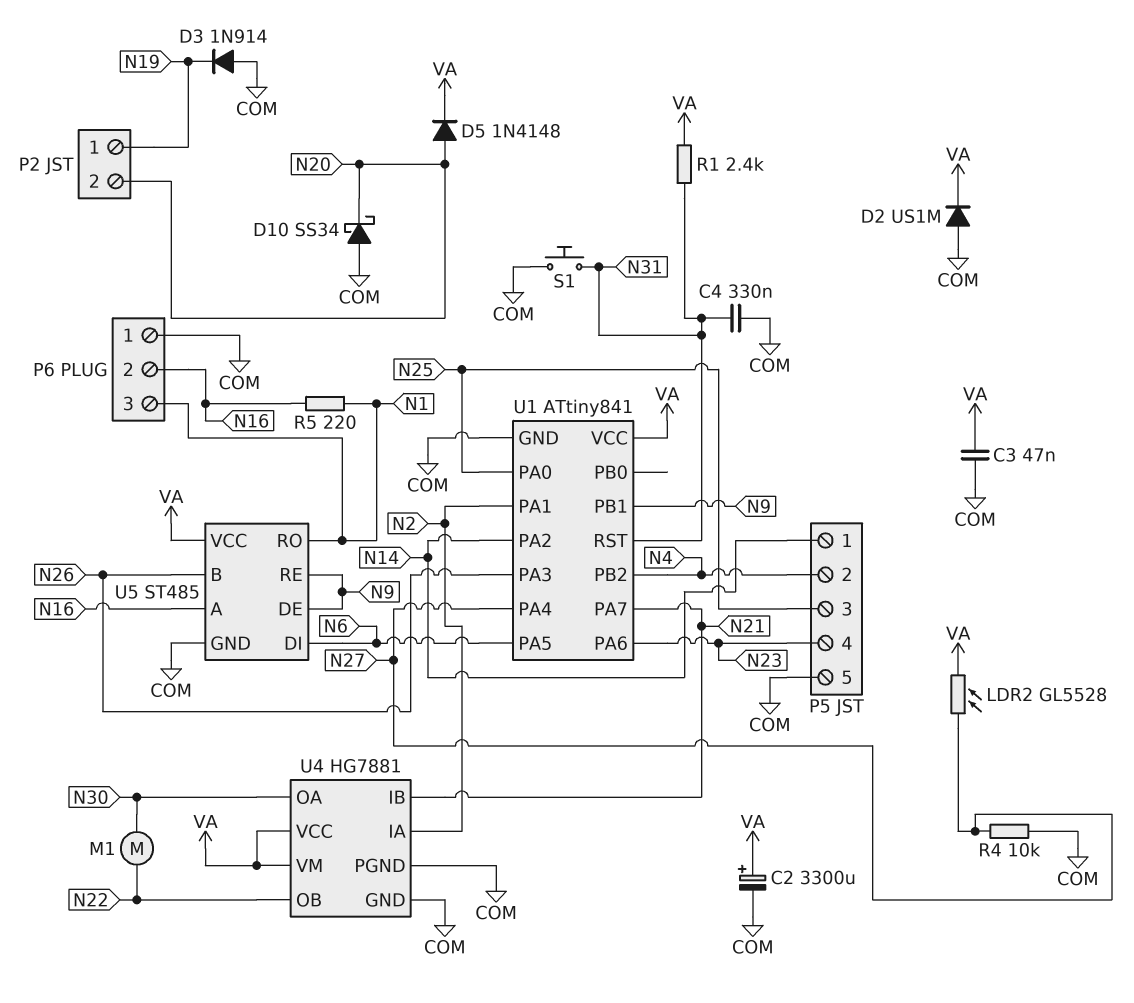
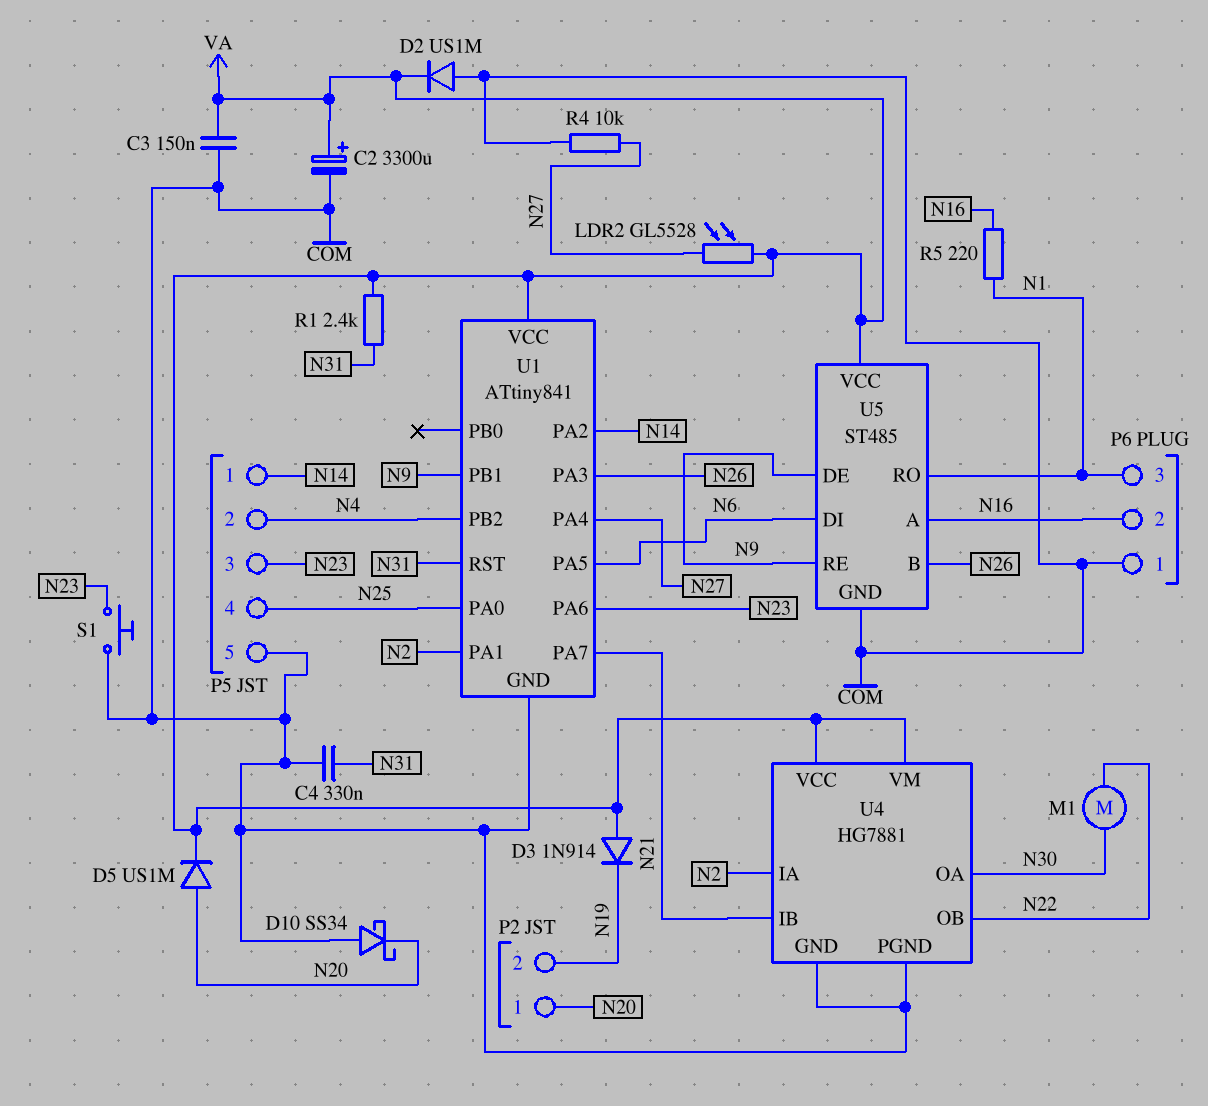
C3: 47nF (COM, VA) -> 150nF (COM, VA)
D3: diode 1N914 (A COM, K N19) -> diode 1N914 (A VA, K N19)
D5: diode 1N4148 (A N20, K VA) -> diode US1M (A N20, K VA)
P2 pin 1: N19 -> N20
P2 pin 2: N20 -> N19
P5 pin 3: N25 -> N23
P5 pin 4: N23 -> N25
S1: button (COM, N31) -> button (COM, N23)

